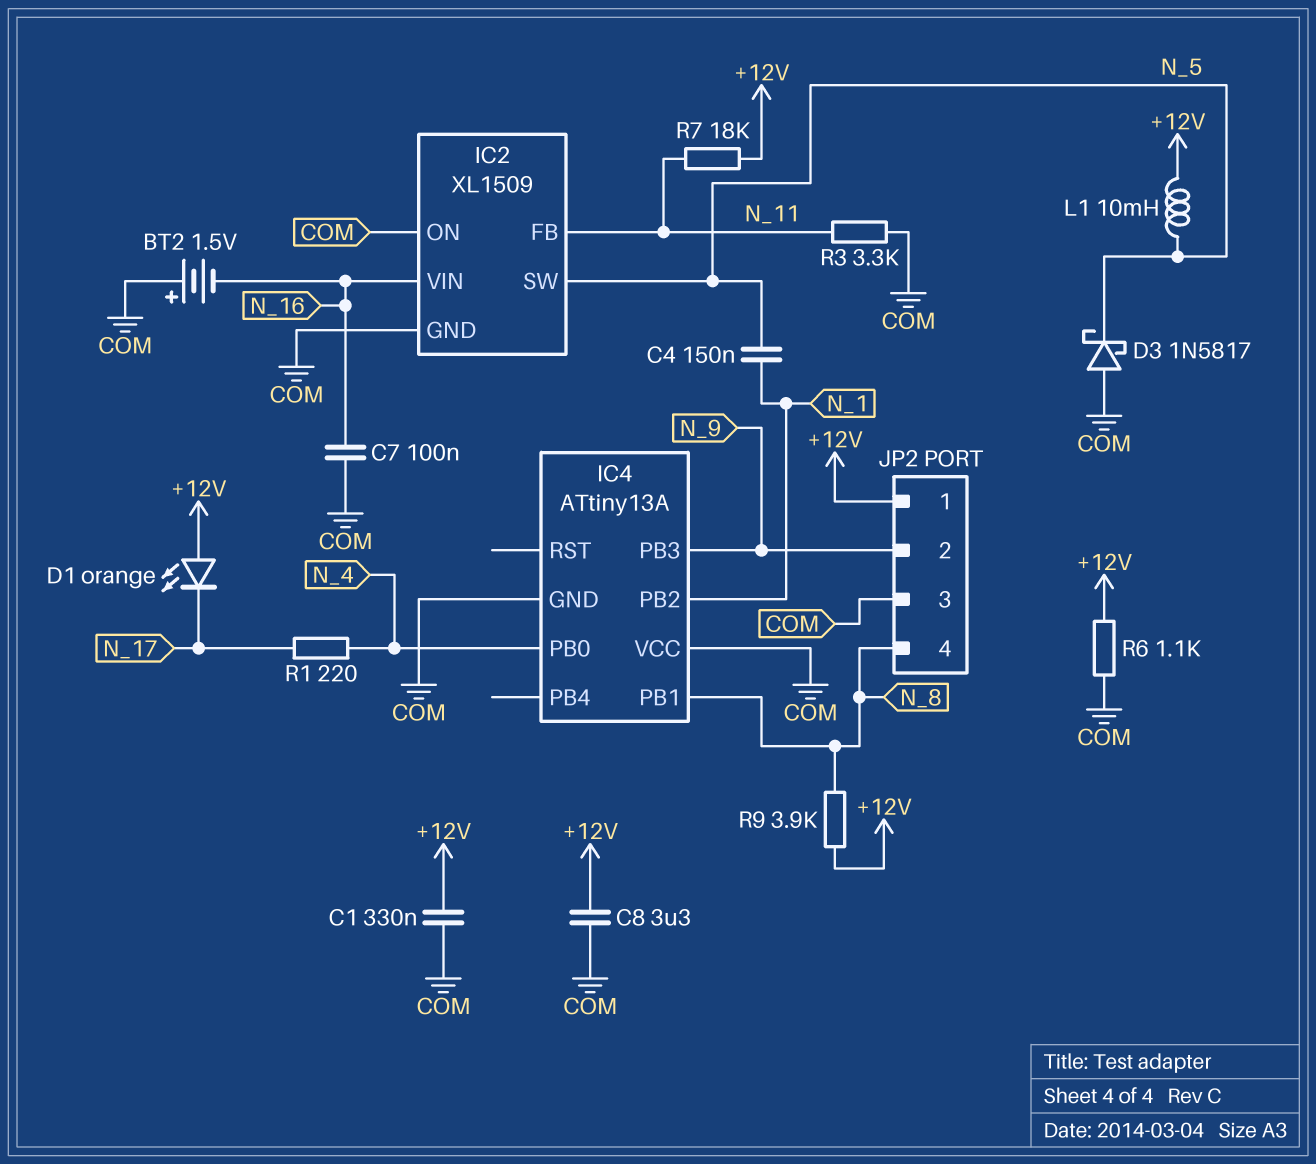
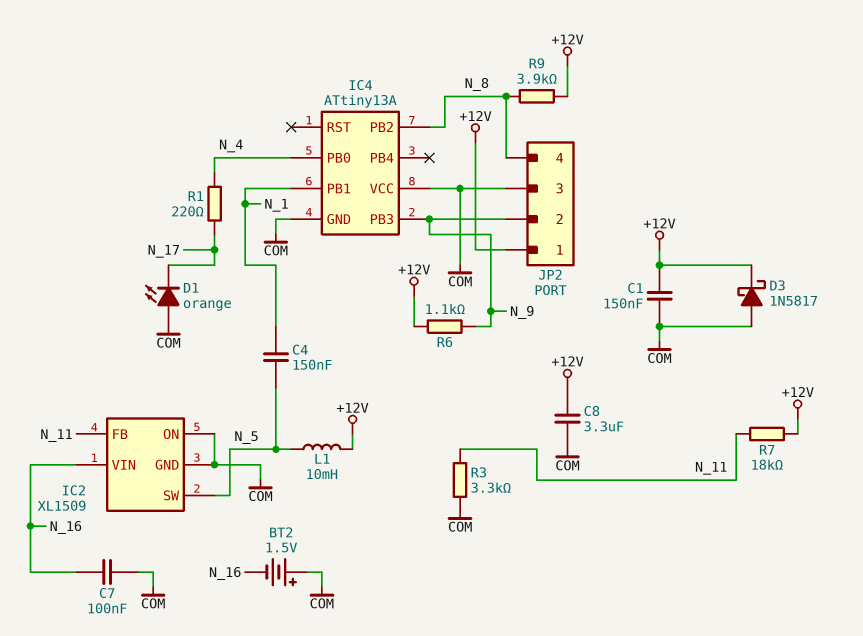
C1: 330nF (+12V, COM) -> 150nF (+12V, COM)
D1: LED orange (A +12V, K N_17) -> LED orange (A COM, K N_17)
D3: schottky 1N5817 (A COM, K N_5) -> schottky 1N5817 (A COM, K +12V)
IC4 pin PB1: N_8 -> N_1
IC4 pin PB2: N_1 -> N_8
R6: 1.1k (+12V, COM) -> 1.1k (+12V, N_9)

